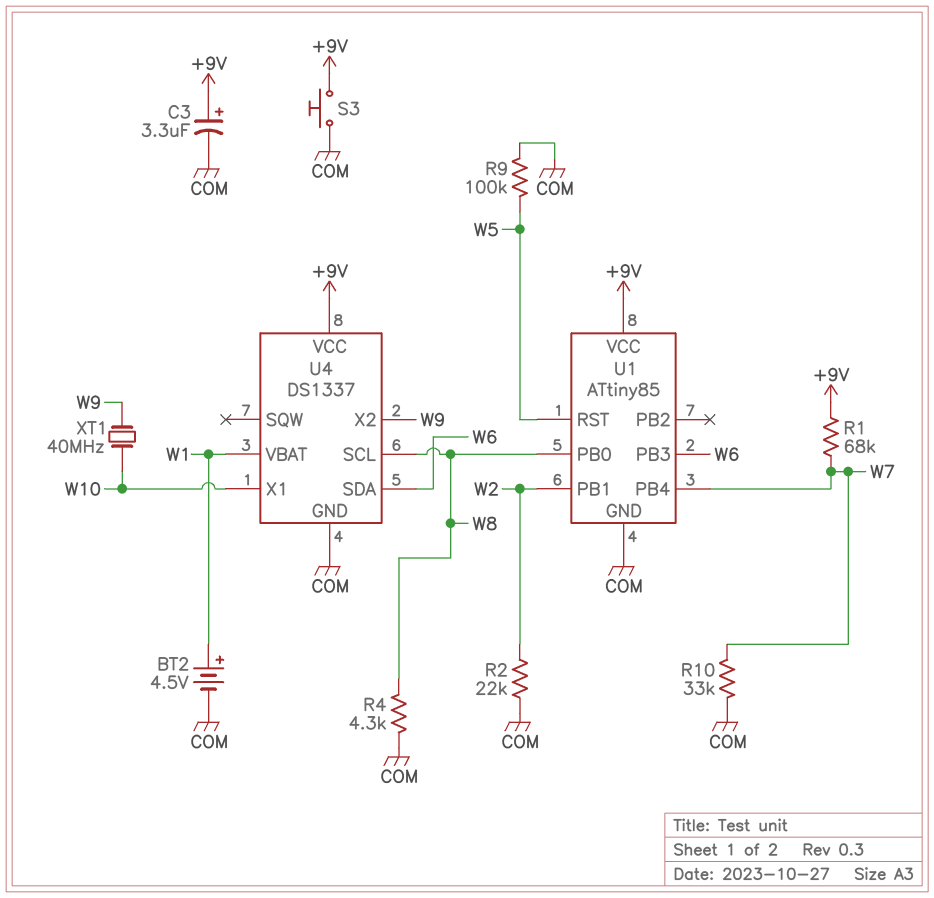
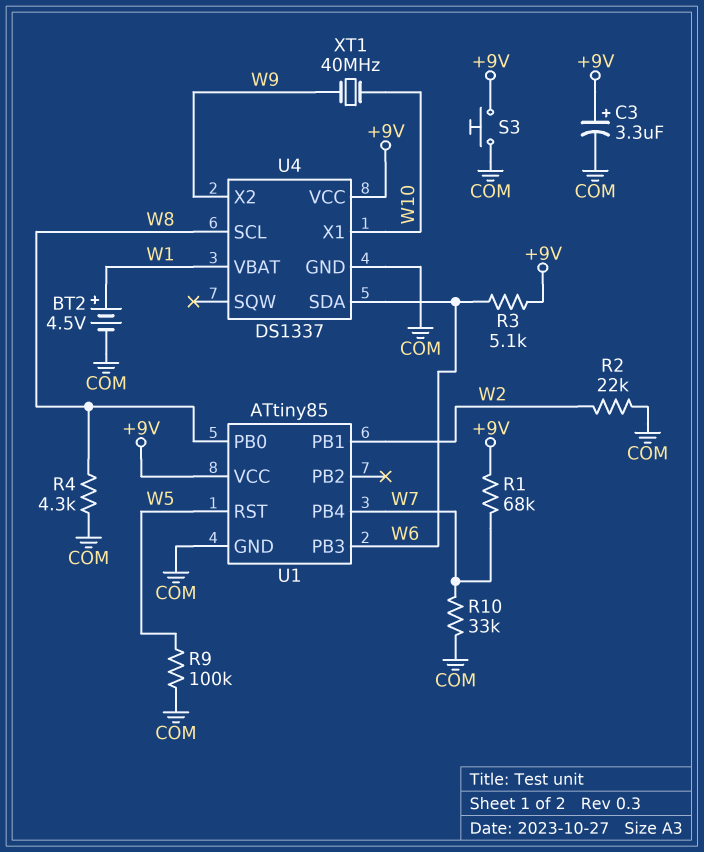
R3: none -> 5.1k (+9V, W6)

